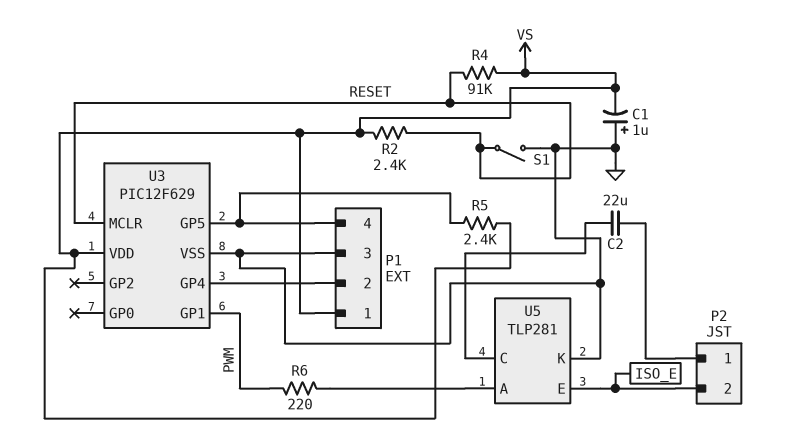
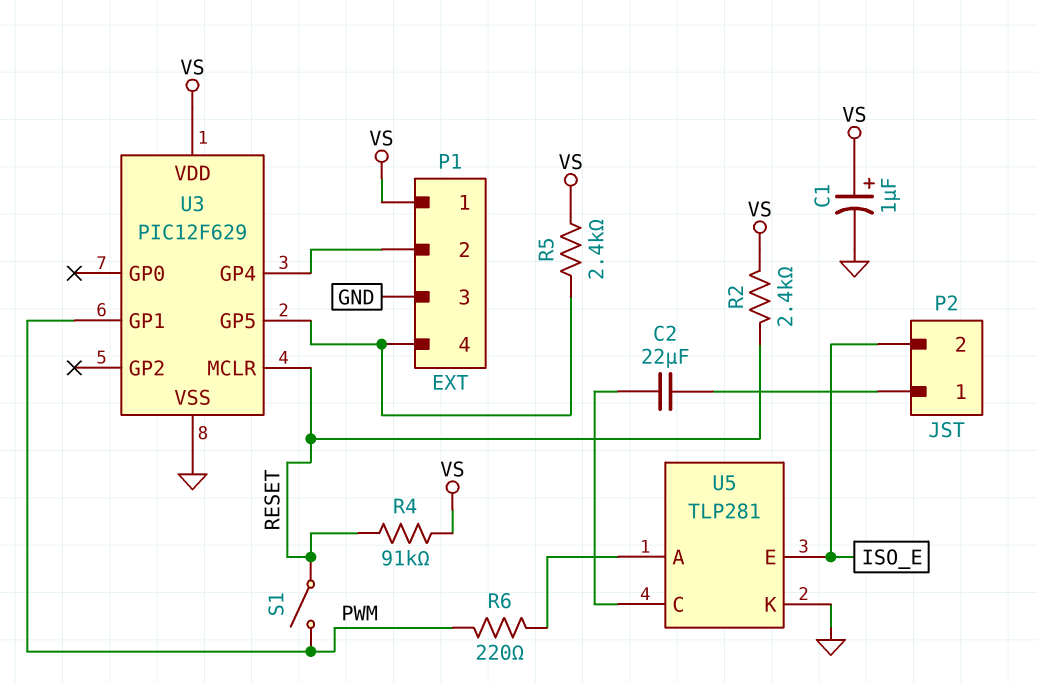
C1: 1uF (plus GND, minus VS) -> 1uF (plus VS, minus GND)
S1: switch (GND, RESET) -> switch (PWM, RESET)

